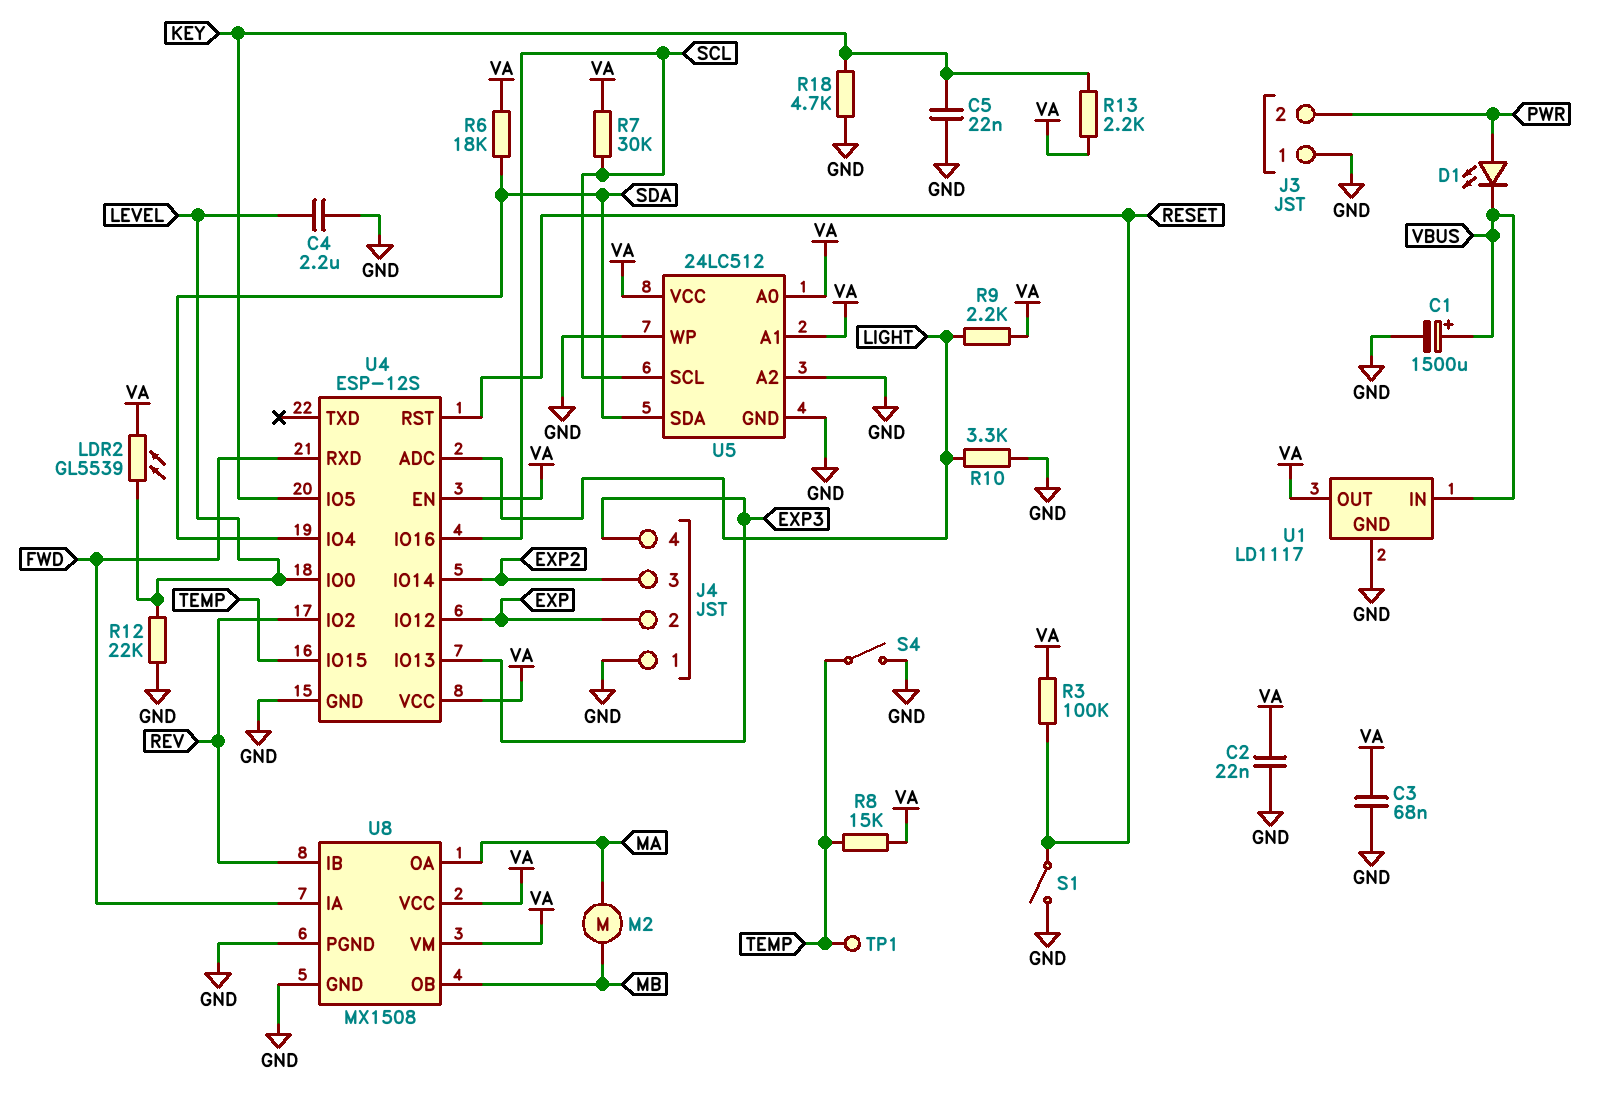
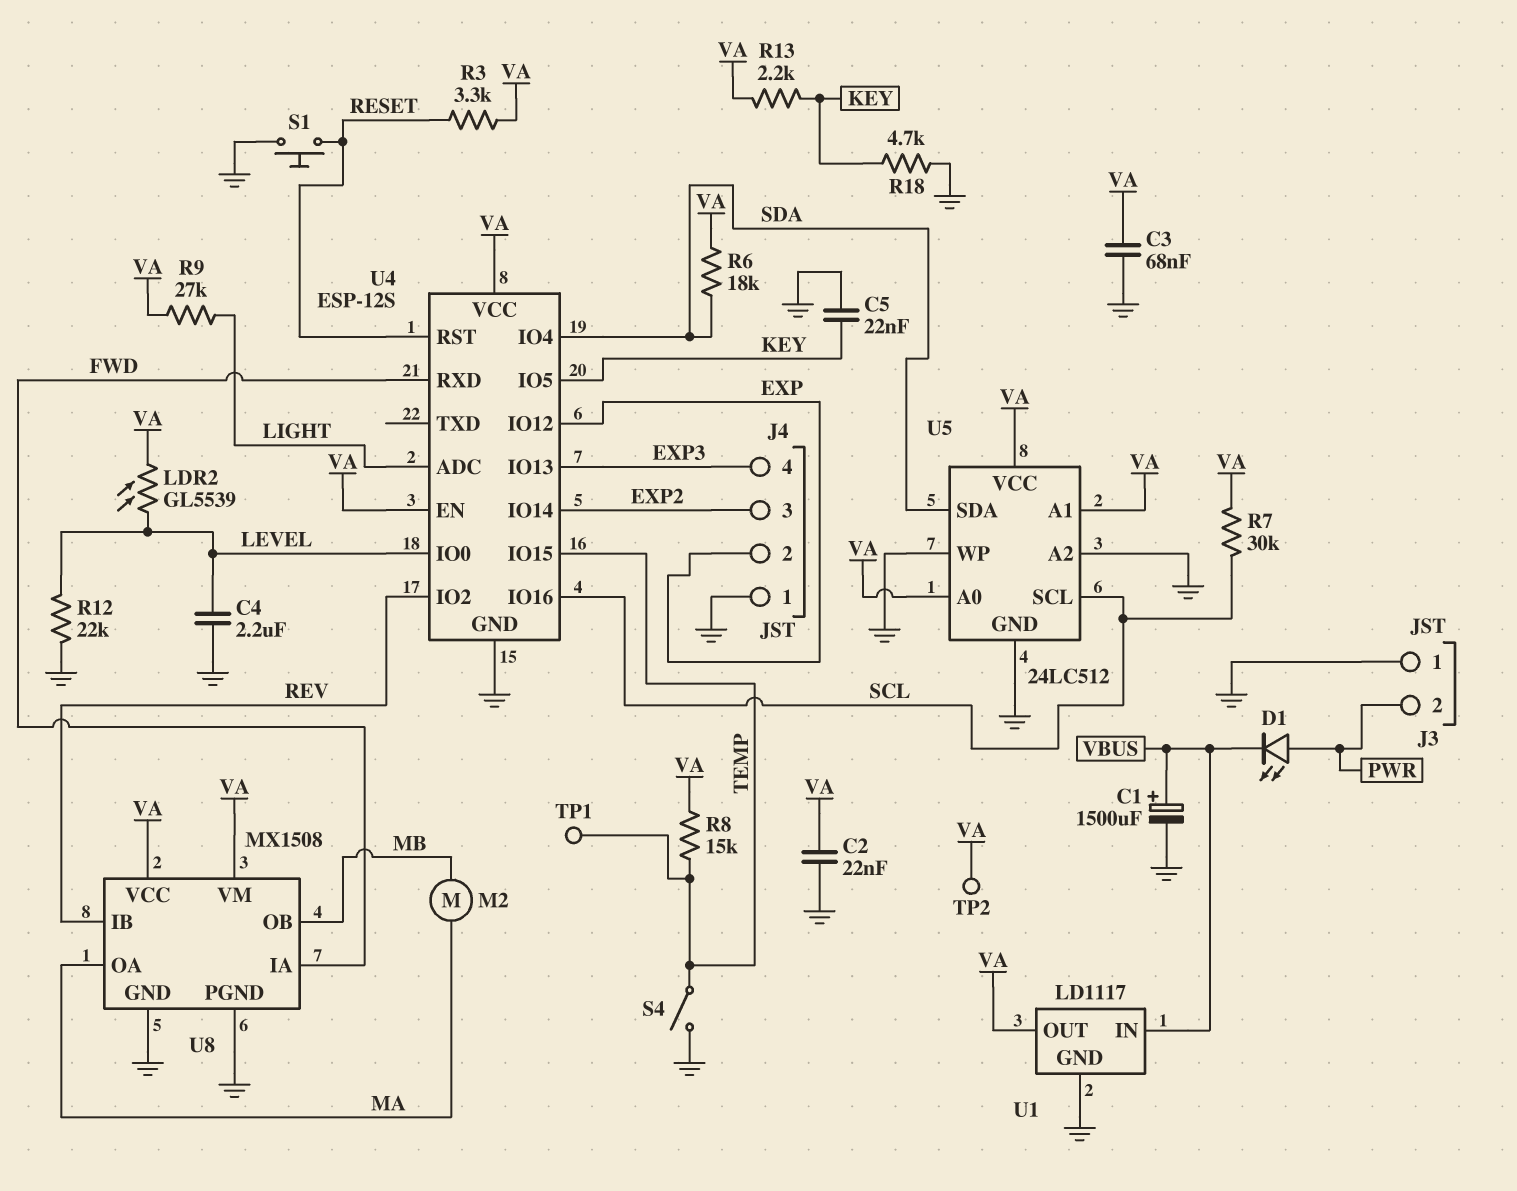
R3: 100k (RESET, VA) -> 3.3k (RESET, VA)
R9: 2.2k (LIGHT, VA) -> 27k (LIGHT, VA)
R10: 3.3k (GND, LIGHT) -> none
S1: switch (GND, RESET) -> button (GND, RESET)
TP2: none -> test point (VA)

